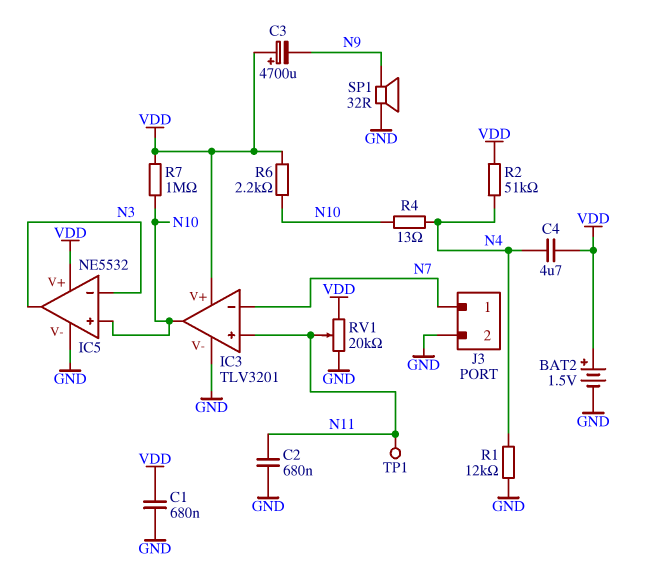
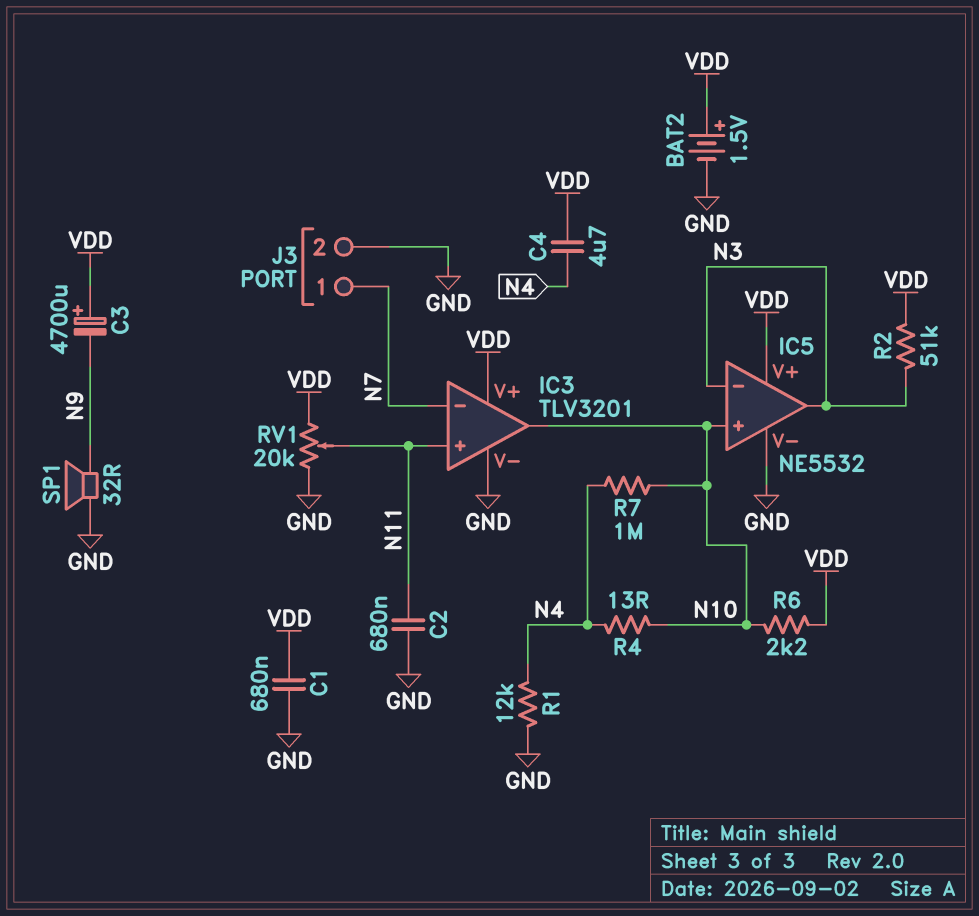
R2: 51k (N4, VDD) -> 51k (N3, VDD)
R7: 1M (N10, VDD) -> 1M (N4, N10)
TP1: test point (N11) -> none

